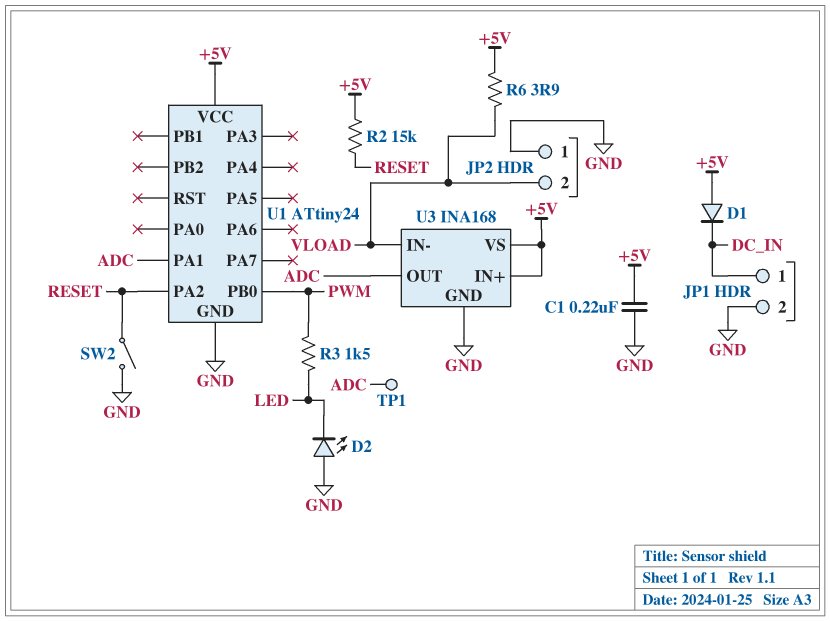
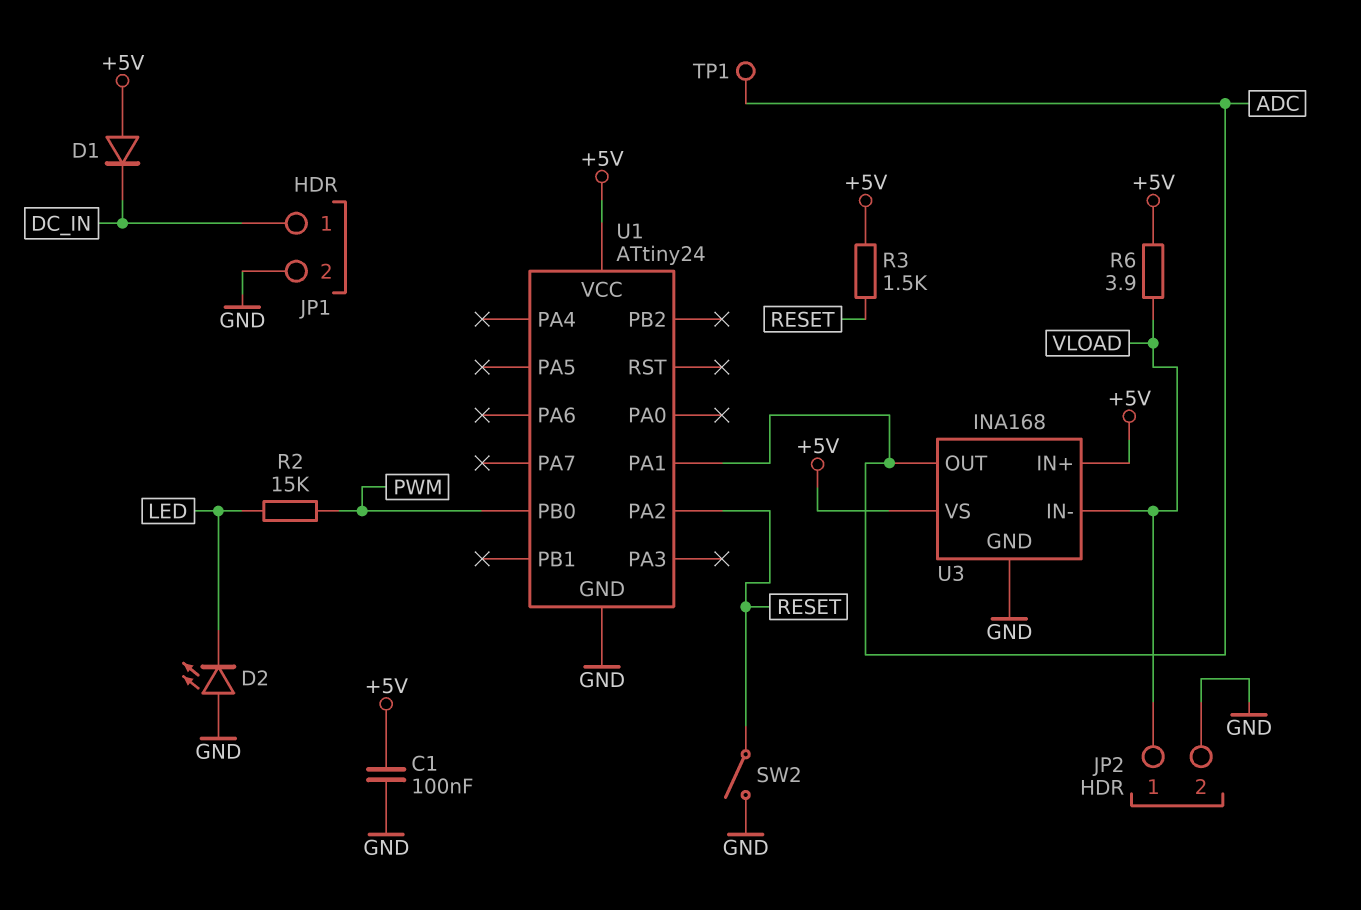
C1: 220nF (+5V, GND) -> 100nF (+5V, GND)
JP2 pin 1: GND -> VLOAD
JP2 pin 2: VLOAD -> GND
R2: 15k (+5V, RESET) -> 15k (LED, PWM)
R3: 1.5k (LED, PWM) -> 1.5k (+5V, RESET)

